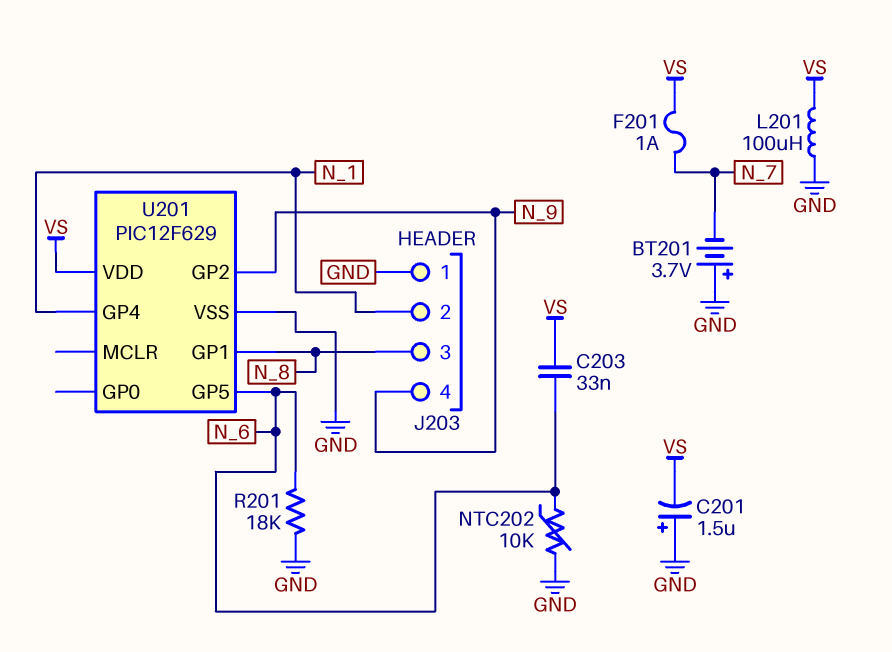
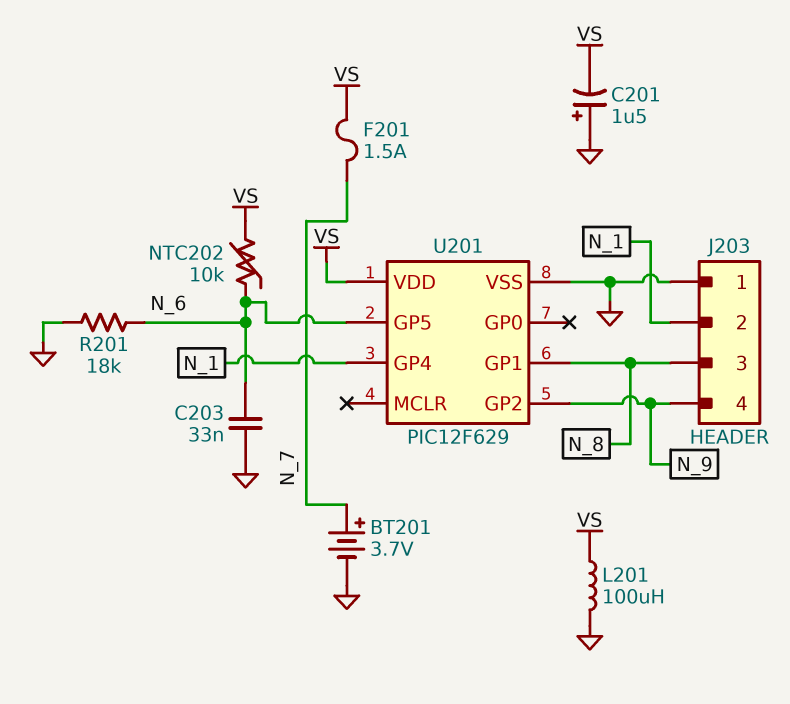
BT201: 3.7V (plus GND, minus N_7) -> 3.7V (plus N_7, minus GND)
C203: 33nF (N_6, VS) -> 33nF (GND, N_6)
F201: 1A (N_7, VS) -> 1.5A (N_7, VS)
NTC202: 10k (GND, N_6) -> 10k (N_6, VS)

